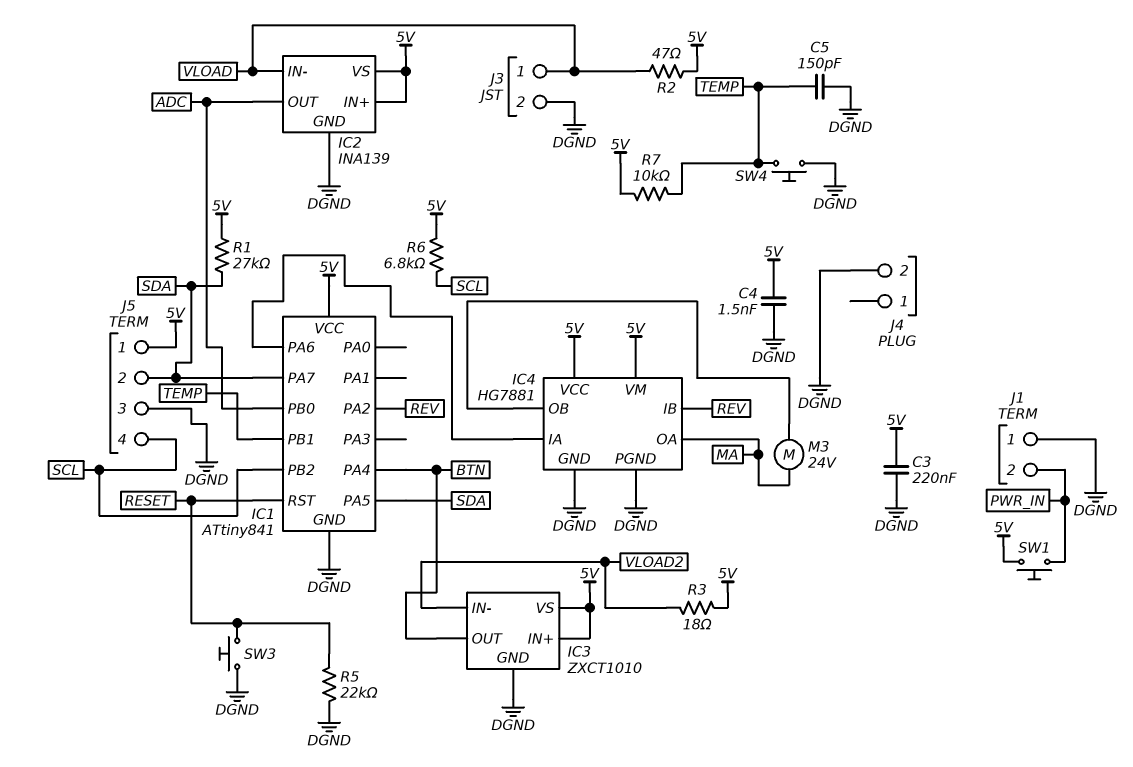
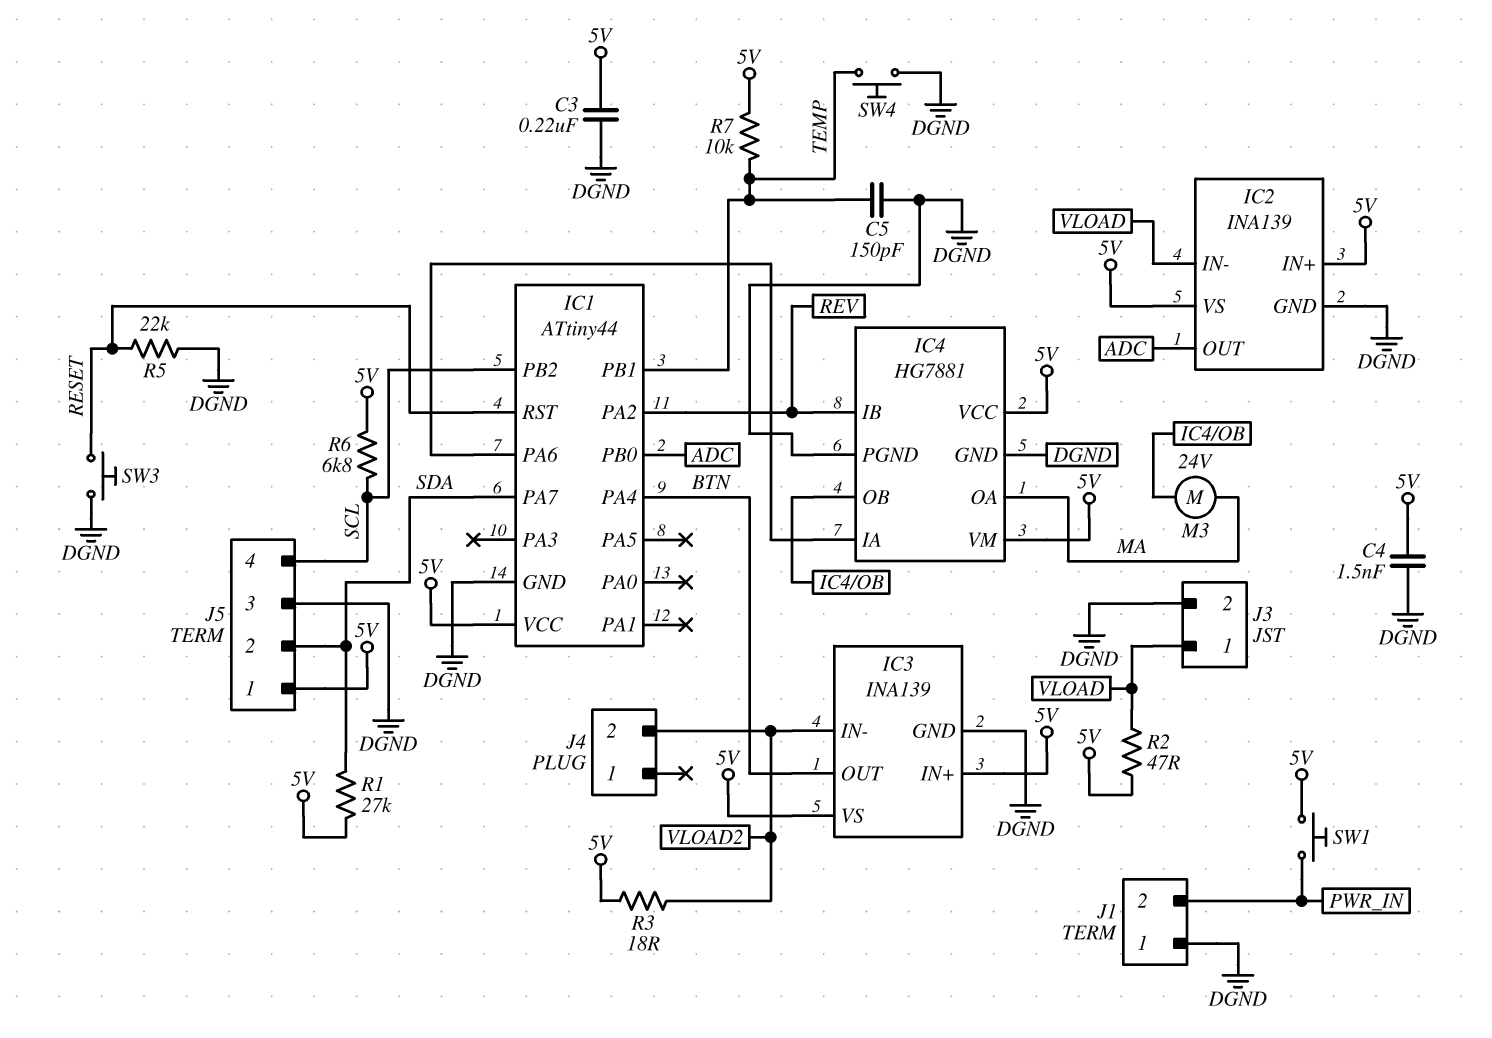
IC1: ATtiny841 -> ATtiny44
IC1 pin PA5: SDA -> none
IC3: ZXCT1010 -> INA139
J4 pin 2: DGND -> VLOAD2

